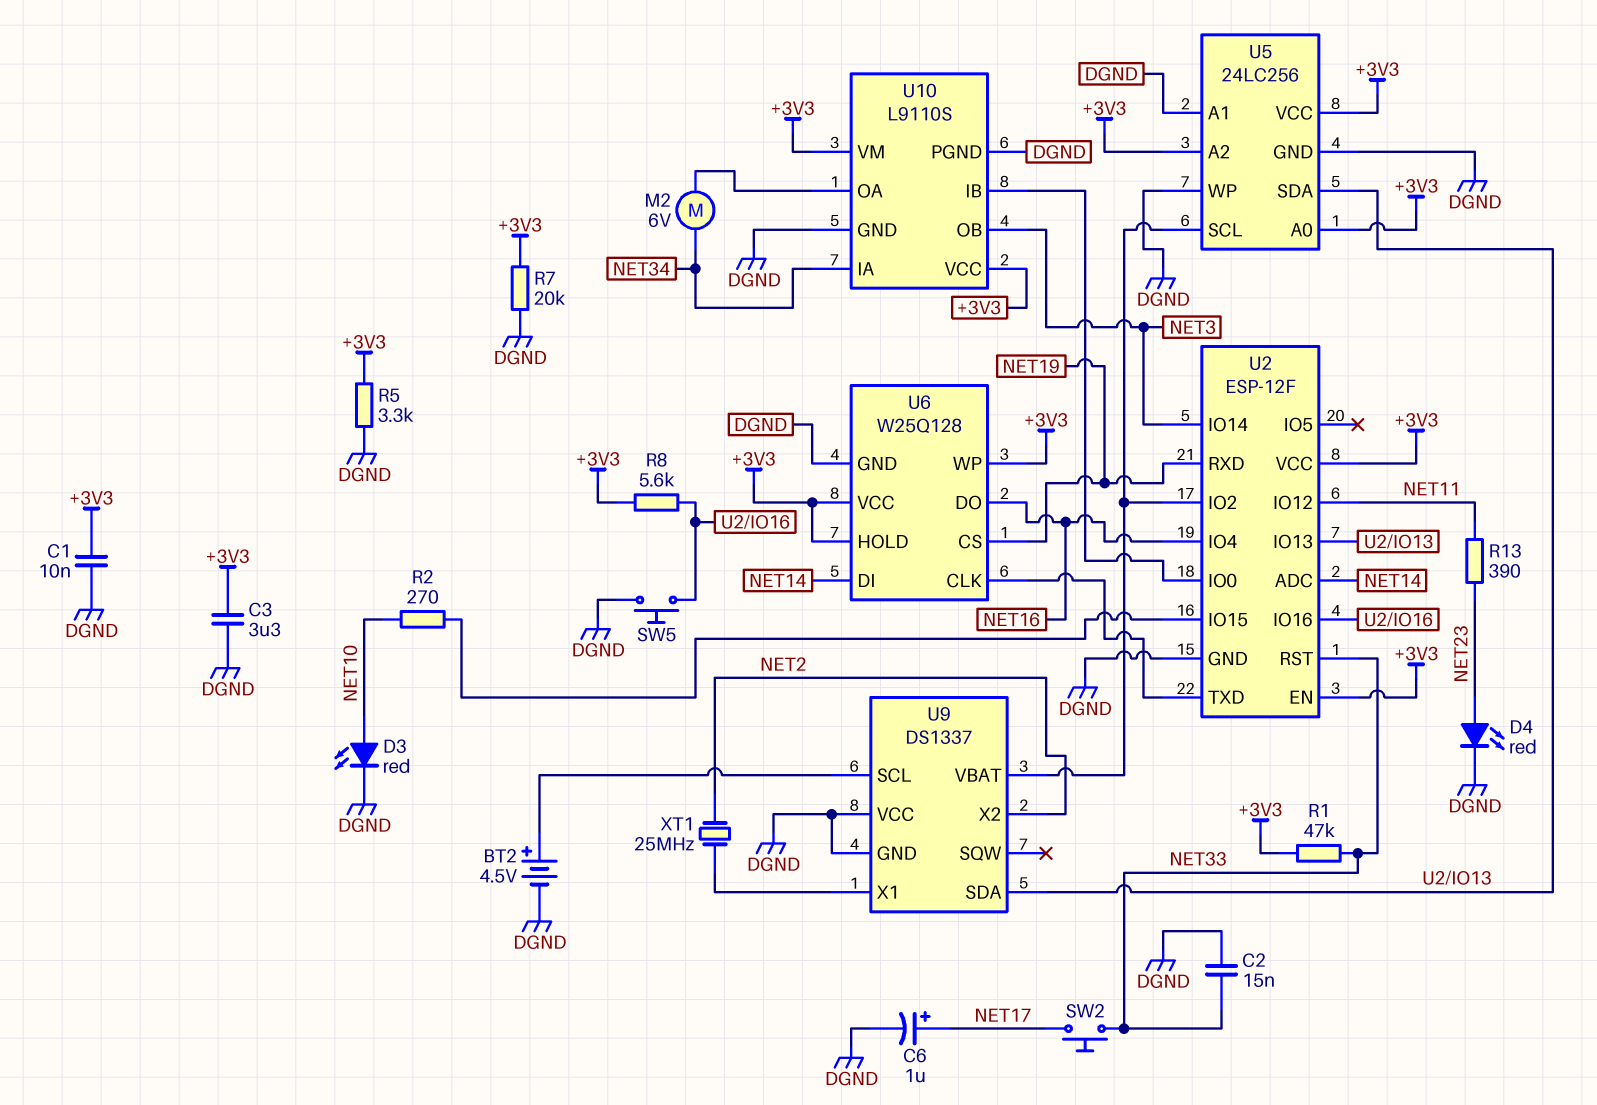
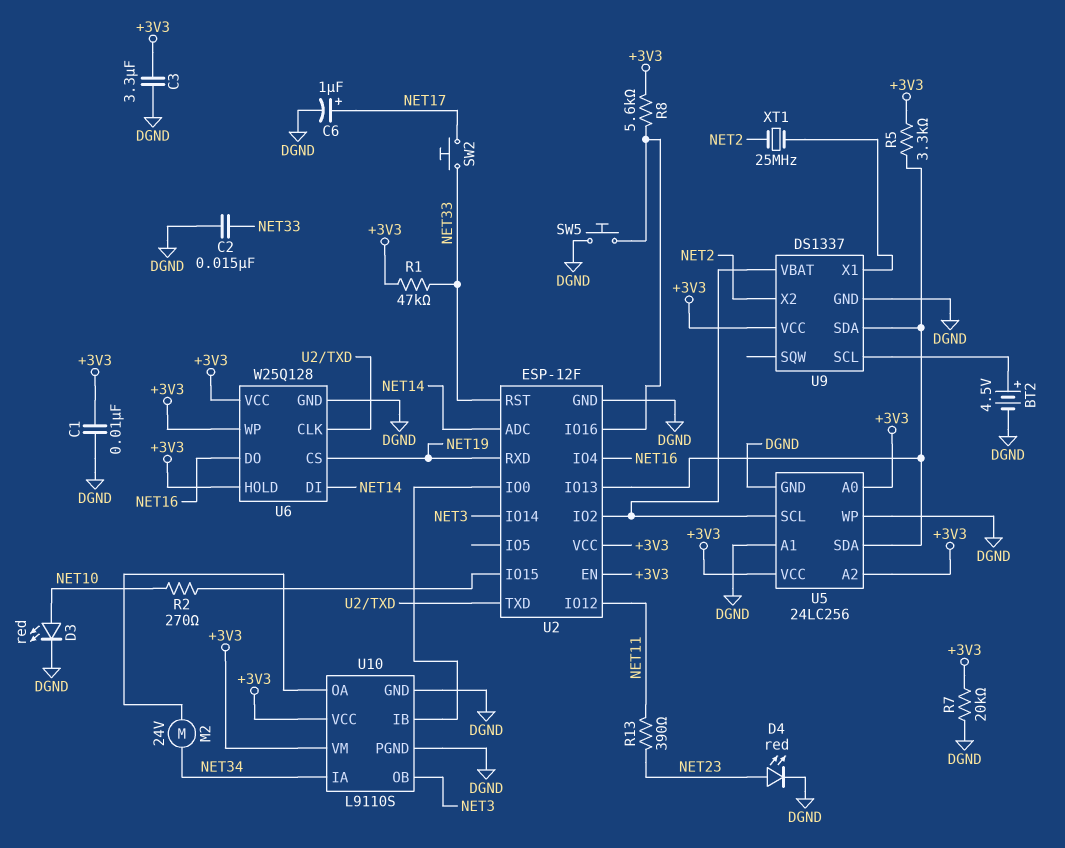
M2: motor 6V (NET34, U10/OA) -> motor 24V (NET34, U10/OA)
R5: 3.3k (+3V3, DGND) -> 3.3k (+3V3, U2/IO13)
U9 pin VCC: DGND -> +3V3

